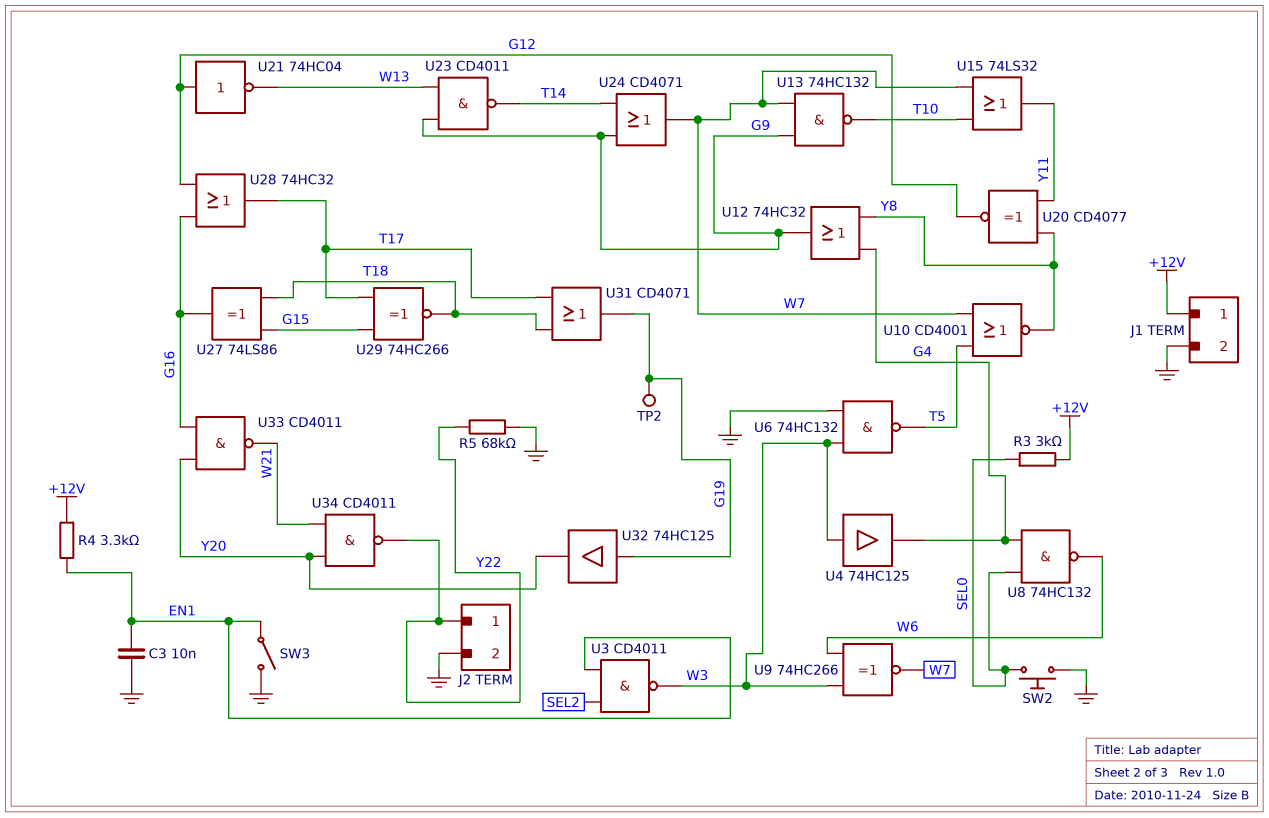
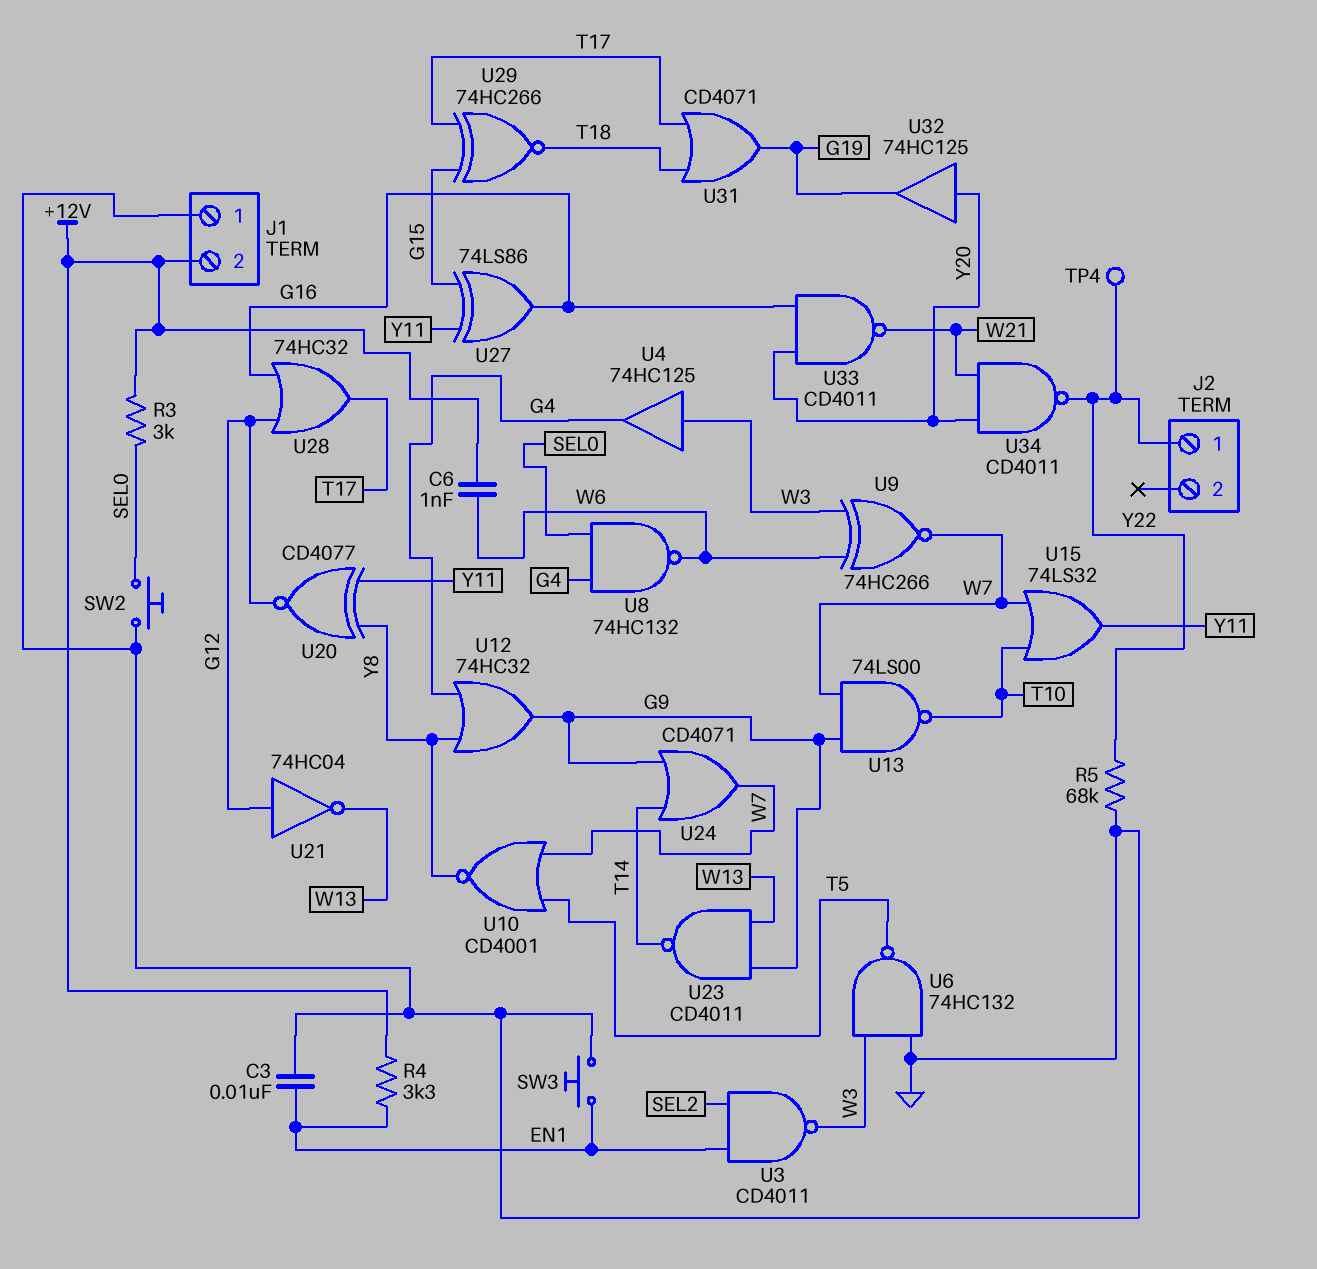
C6: none -> 1nF (+12V, W6)
J1 pin 1: +12V -> GND
J1 pin 2: GND -> +12V
J2 pin 2: GND -> none
SW3: switch (EN1, GND) -> button (EN1, GND)
TP2: test point (G19) -> none
TP4: none -> test point (Y22)
U13: NAND 74HC132 (in G9, in W7, out T10) -> NAND 74LS00 (in G9, in W7, out T10)
U27: XOR 74LS86 (in G15, in T18, out G16) -> XOR 74LS86 (in G15, in Y11, out G16)
U32: buffer 74HC125 (in G19, out Y20) -> buffer 74HC125 (in Y20, out G19)

